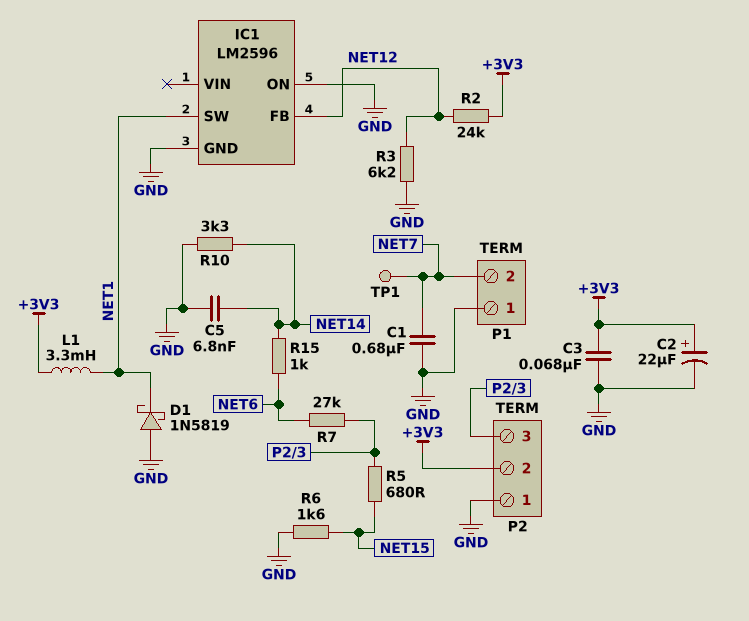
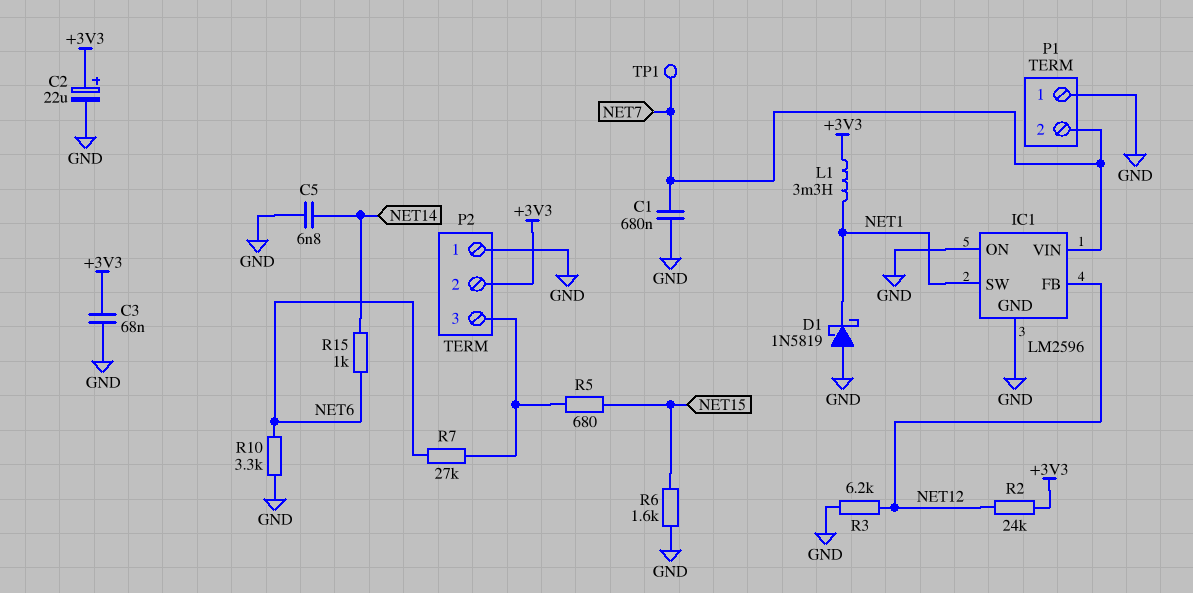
IC1 pin VIN: none -> NET7
R10: 3.3k (GND, NET14) -> 3.3k (GND, NET6)

